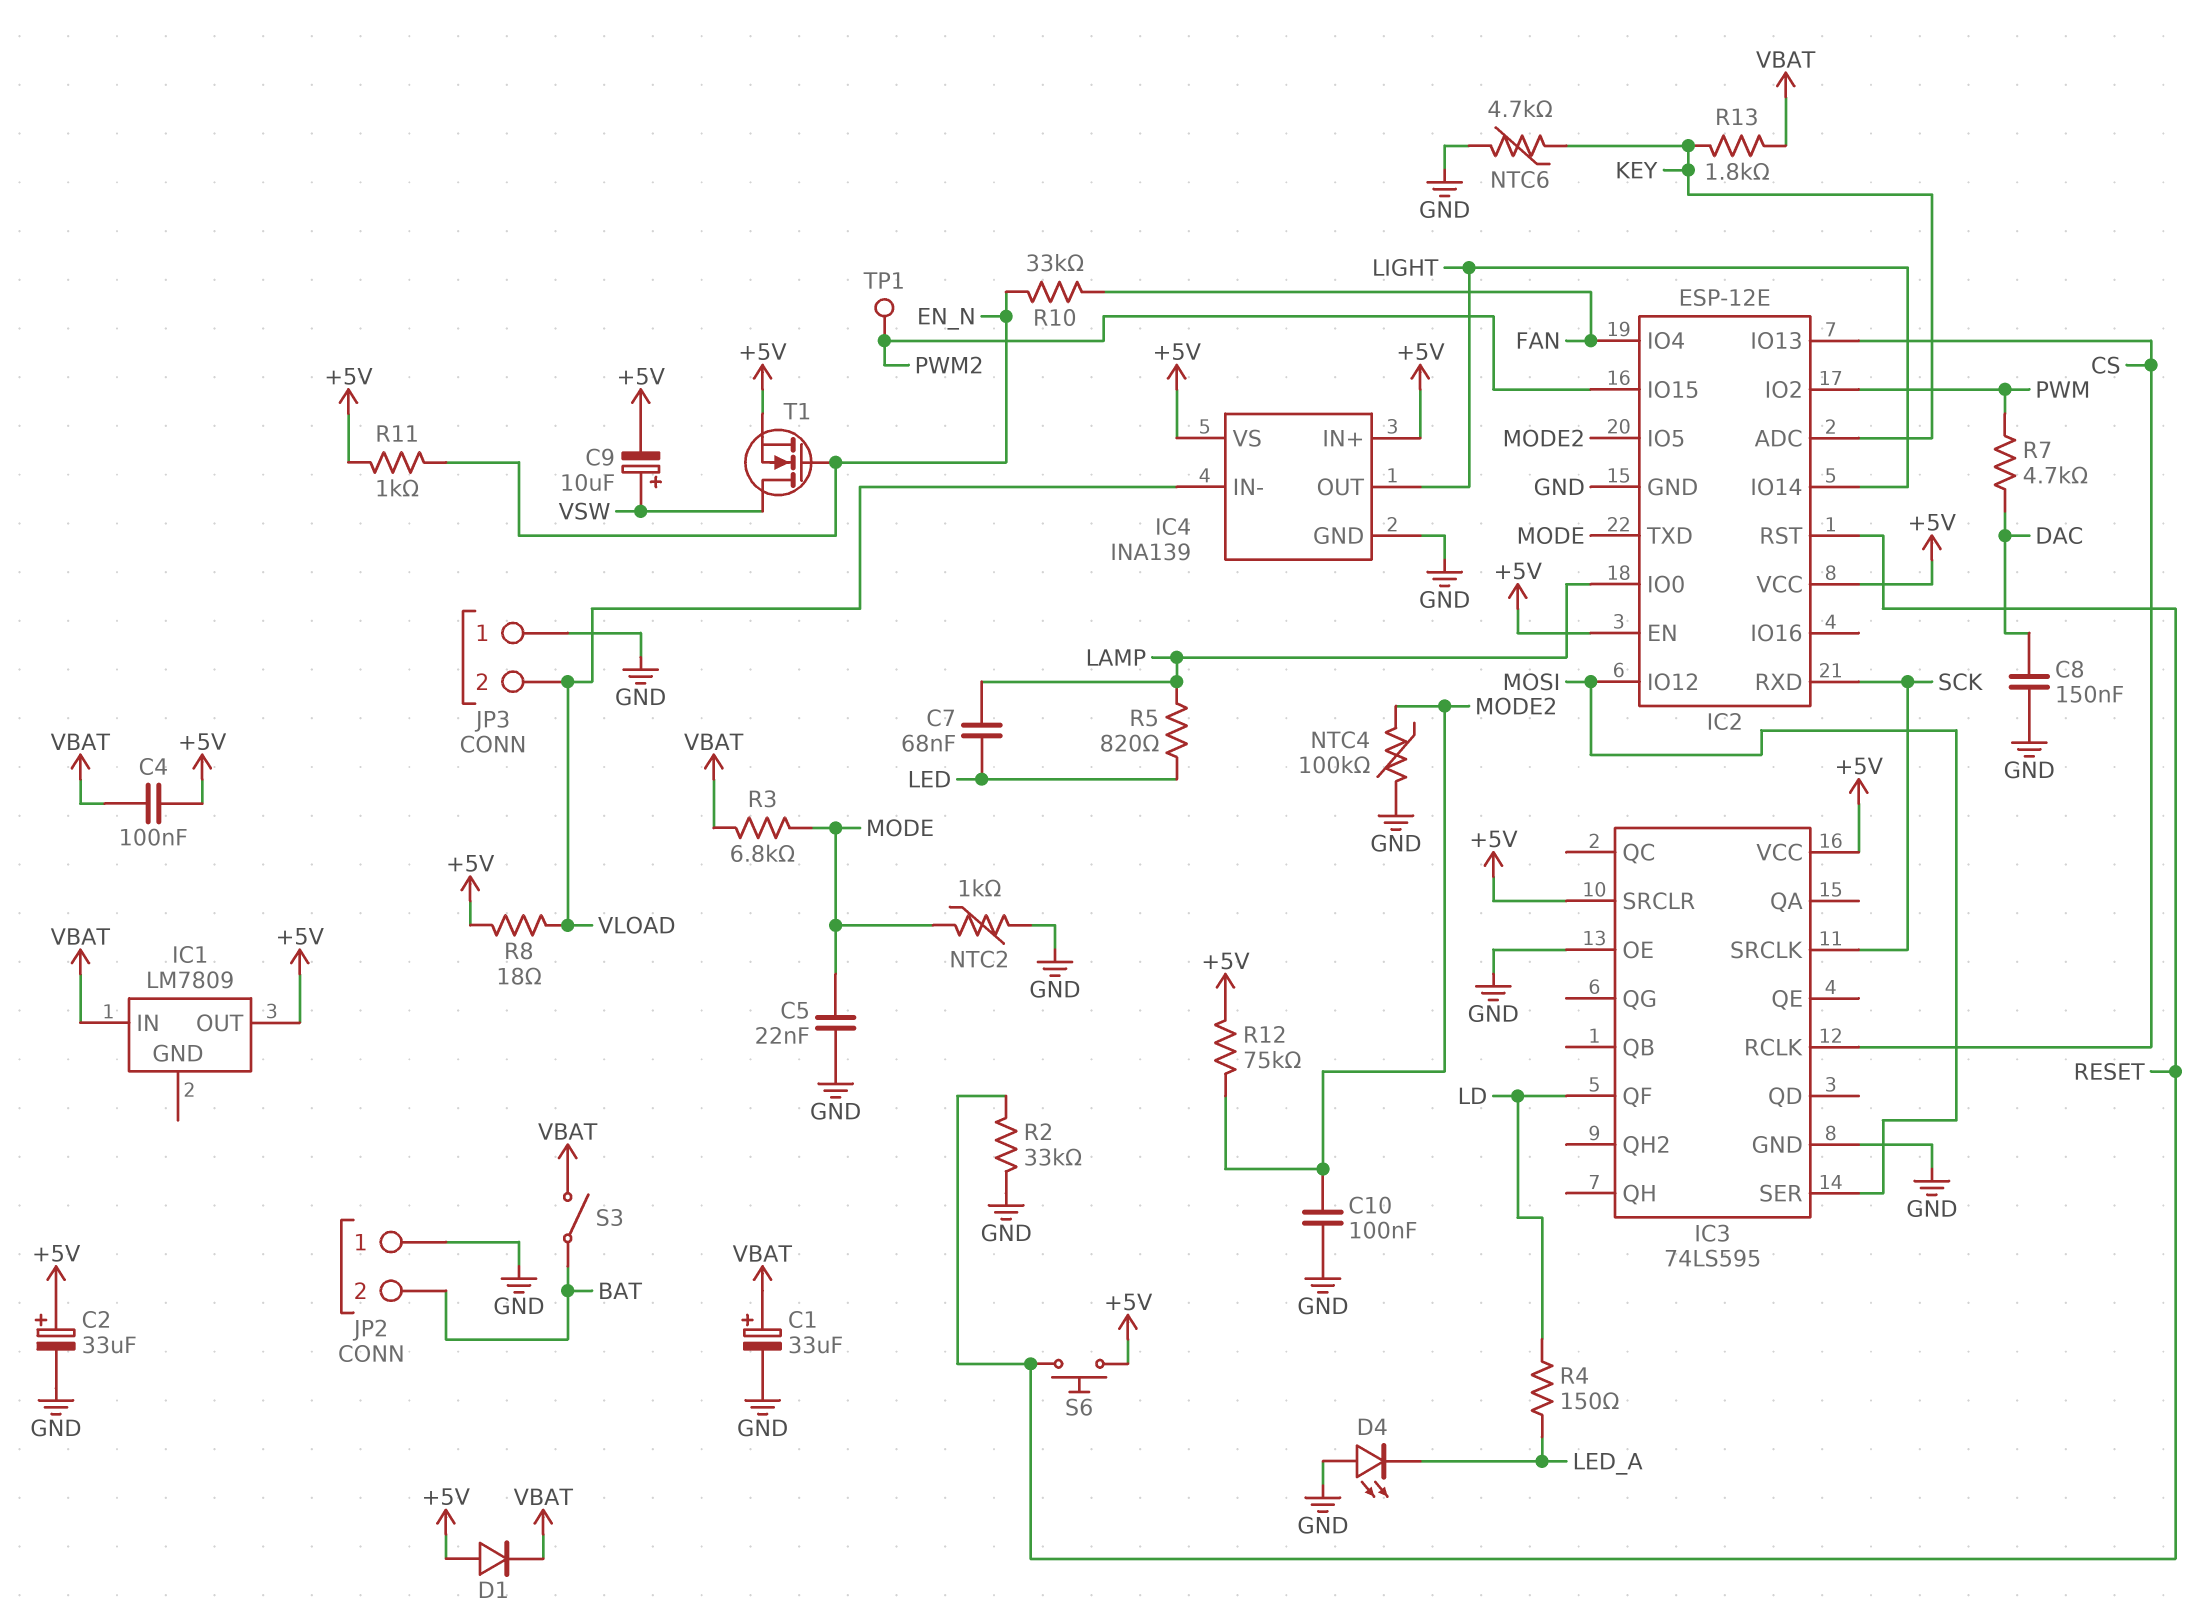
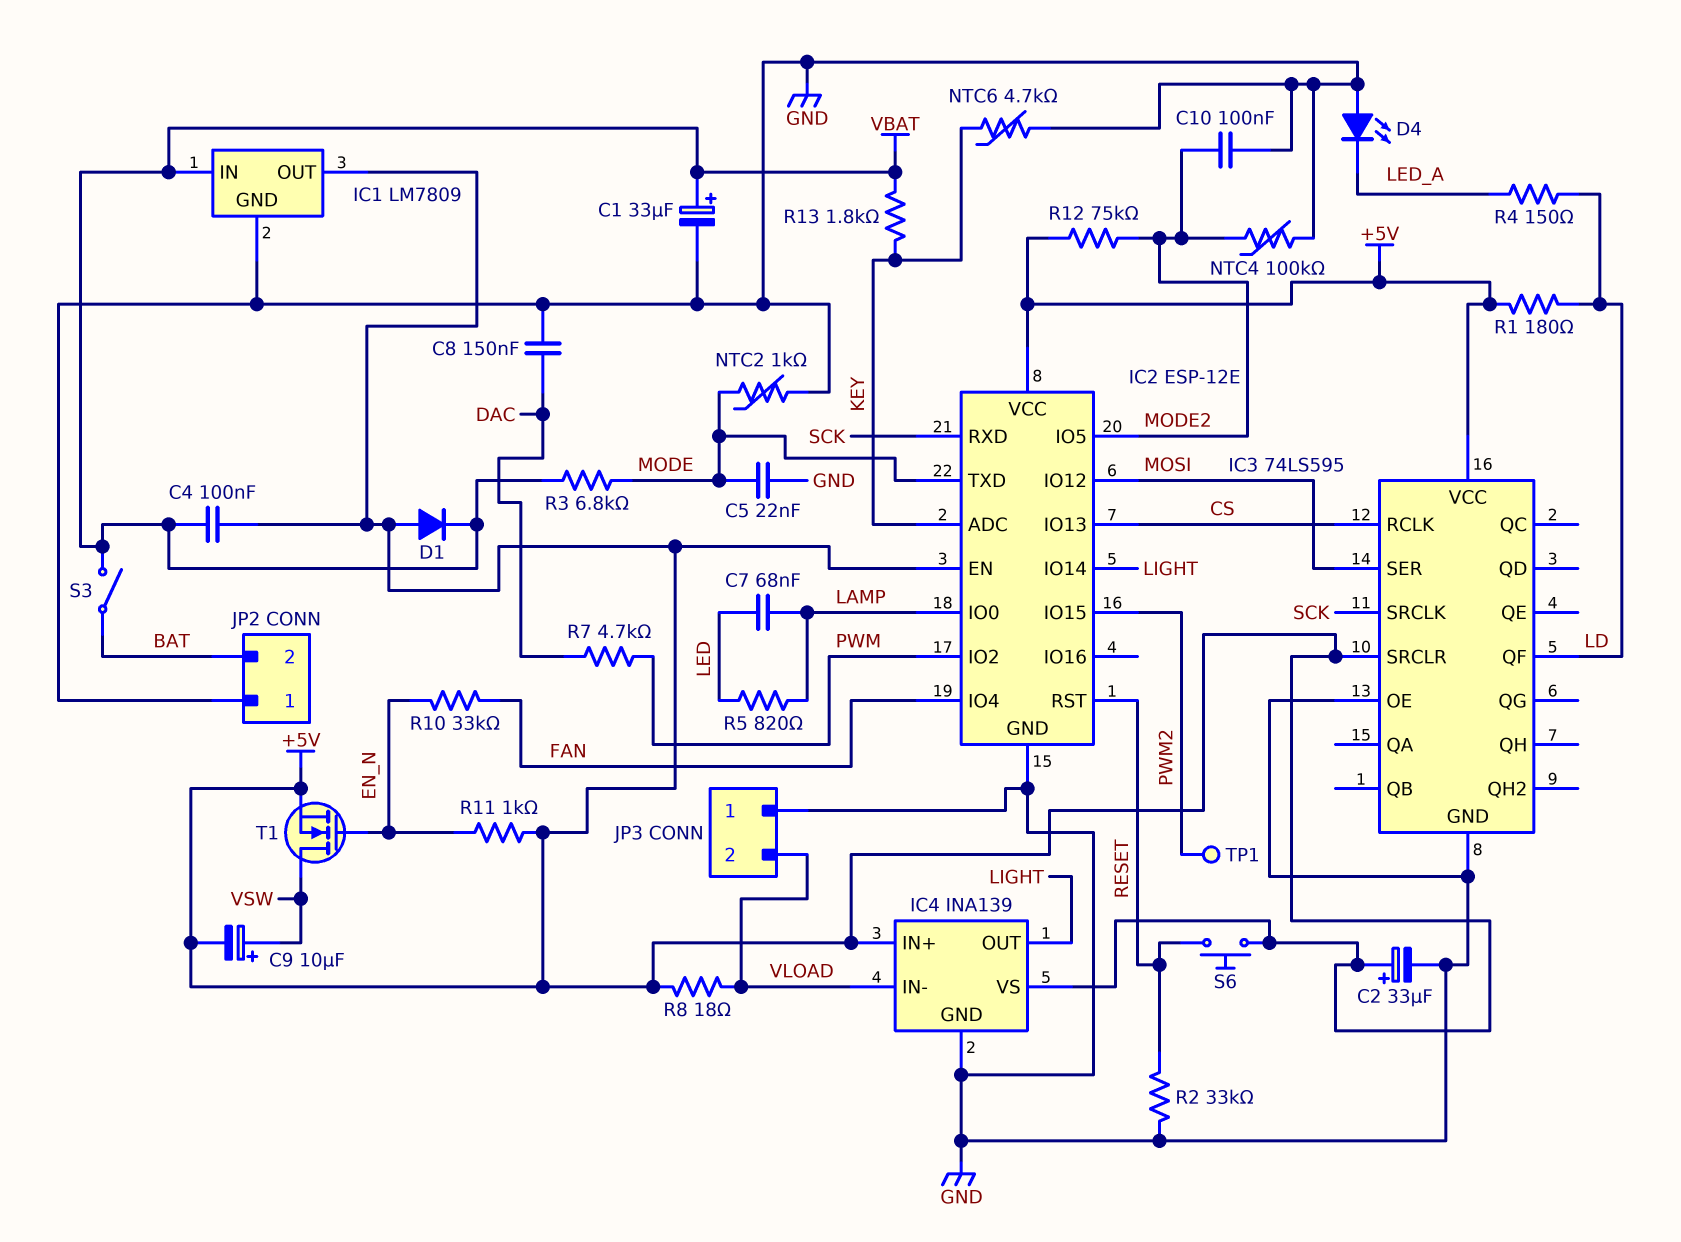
IC1 pin GND: none -> GND
R1: none -> 180 (+5V, LD)

